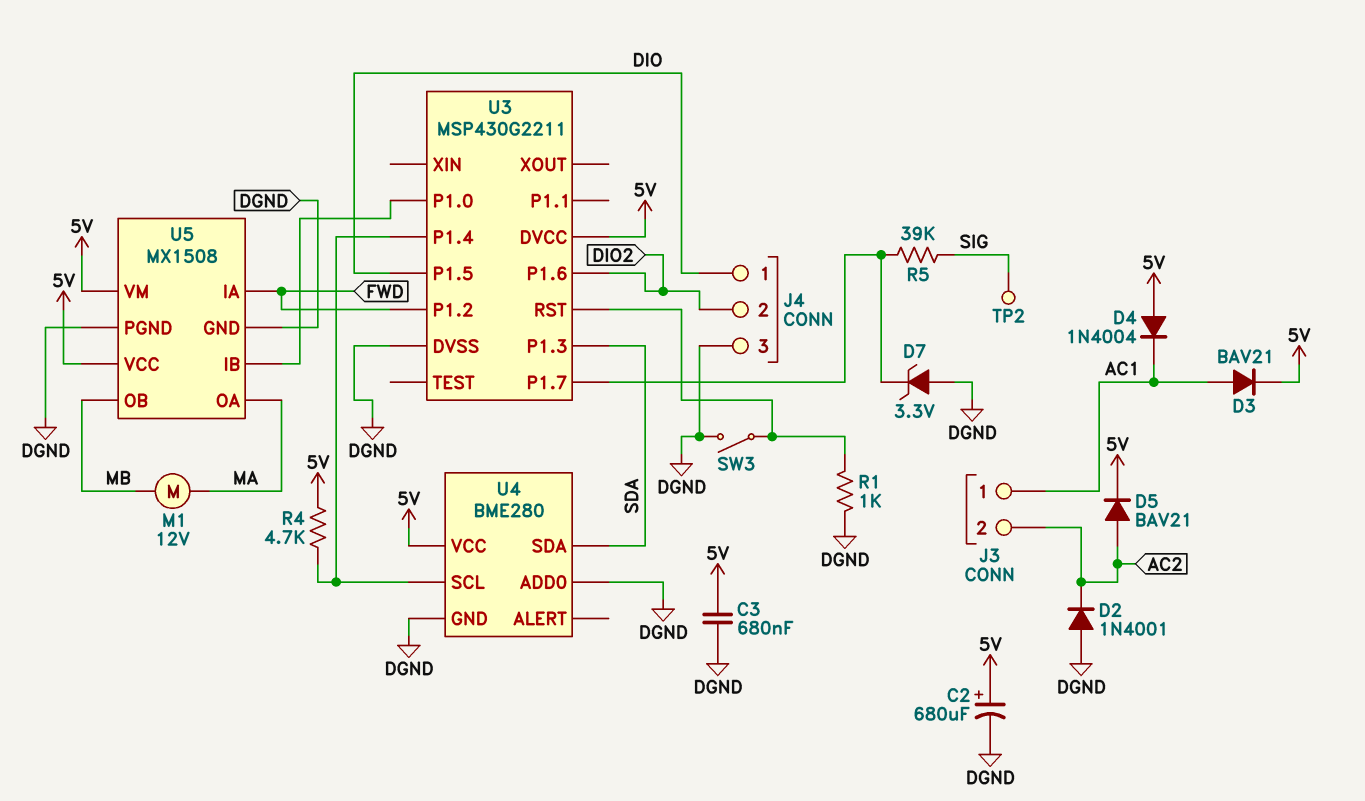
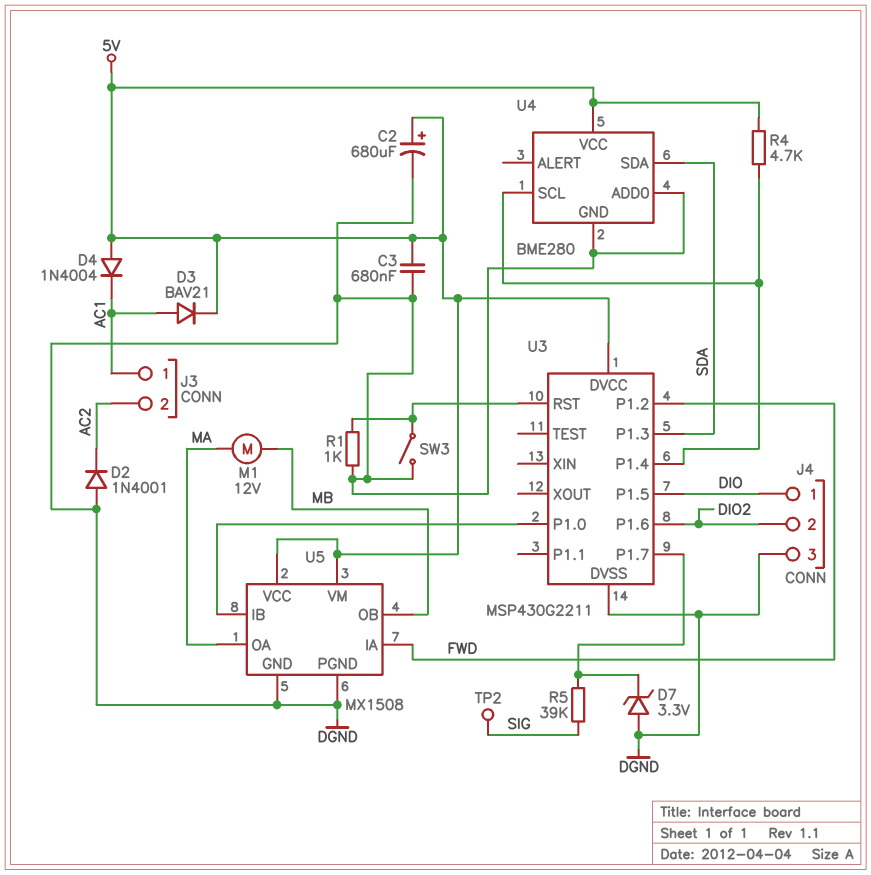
D5: diode BAV21 (A AC2, K 5V) -> none

